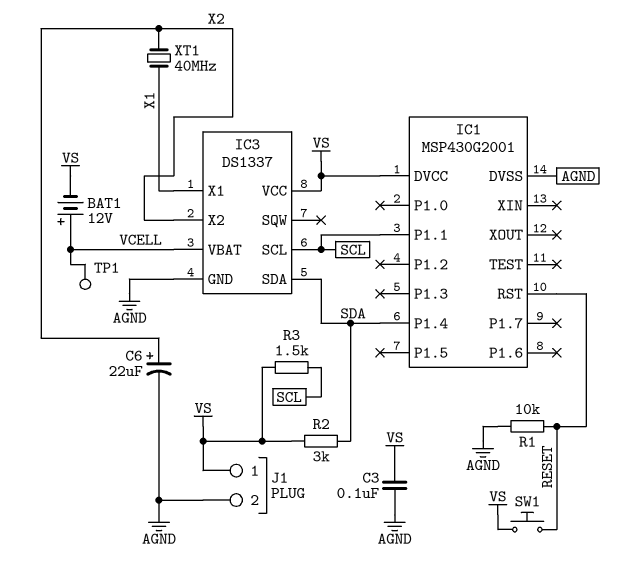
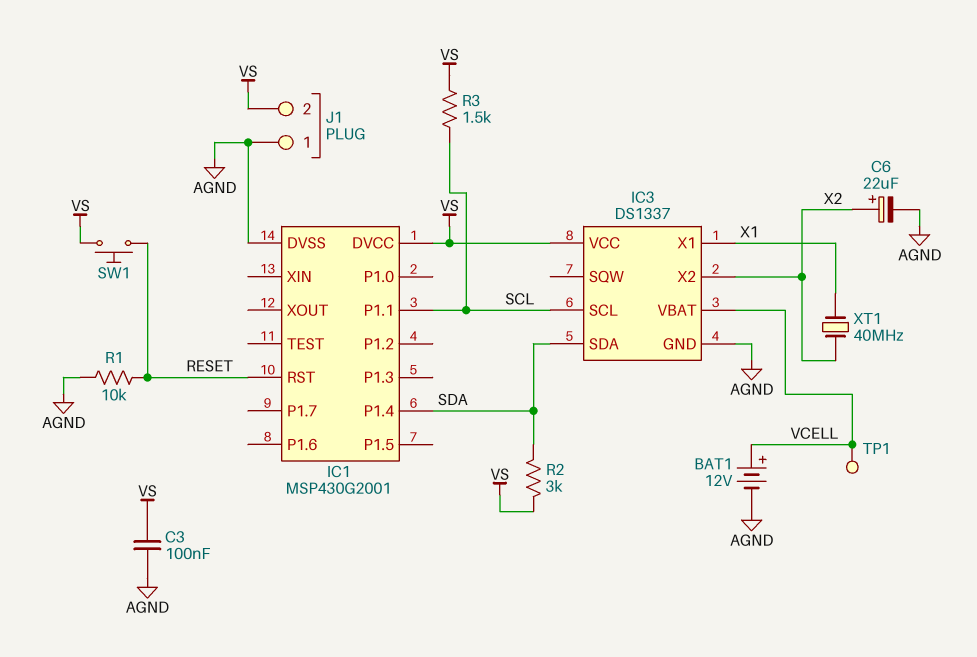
BAT1: 12V (plus VCELL, minus VS) -> 12V (plus VCELL, minus AGND)
J1 pin 1: VS -> AGND
J1 pin 2: AGND -> VS

